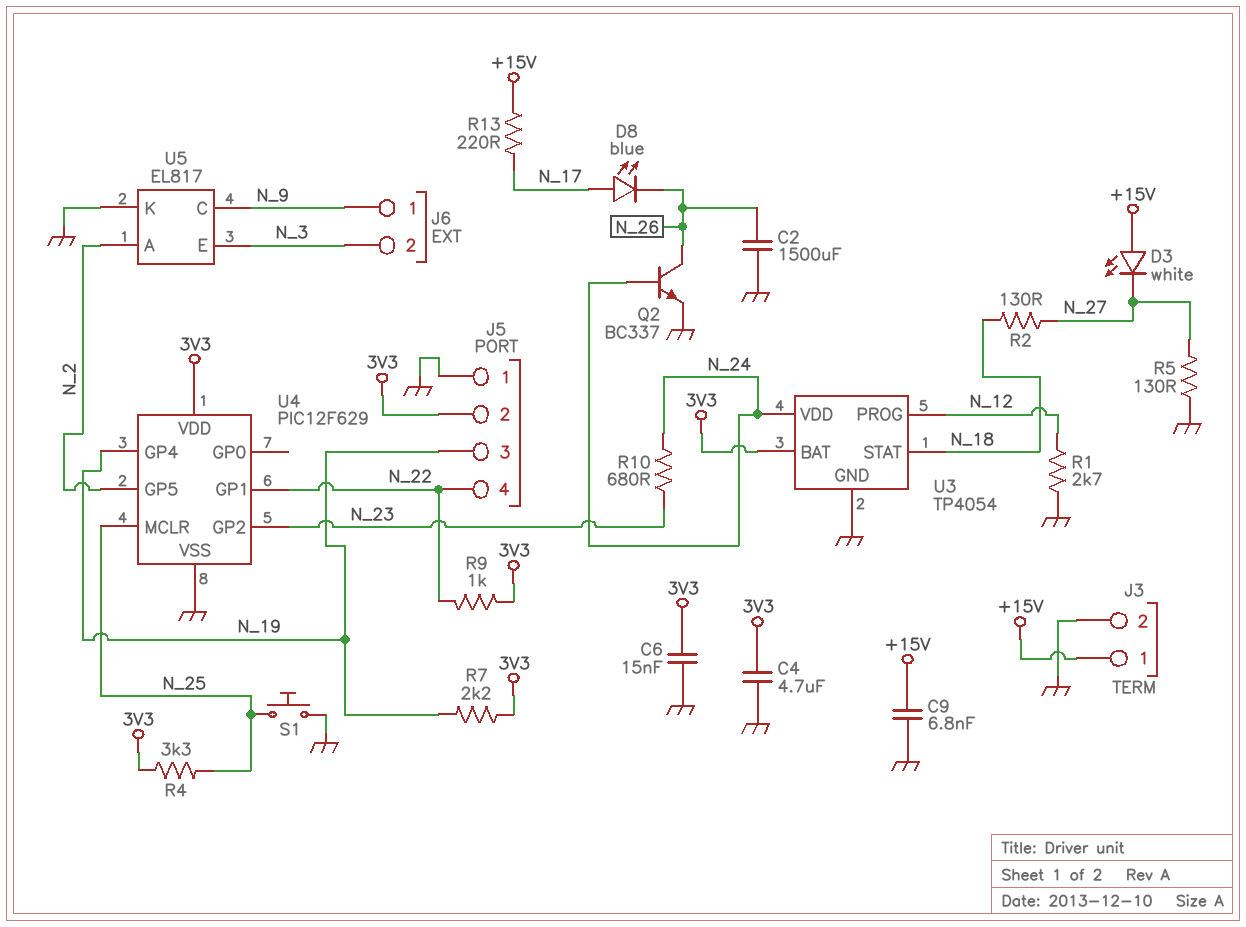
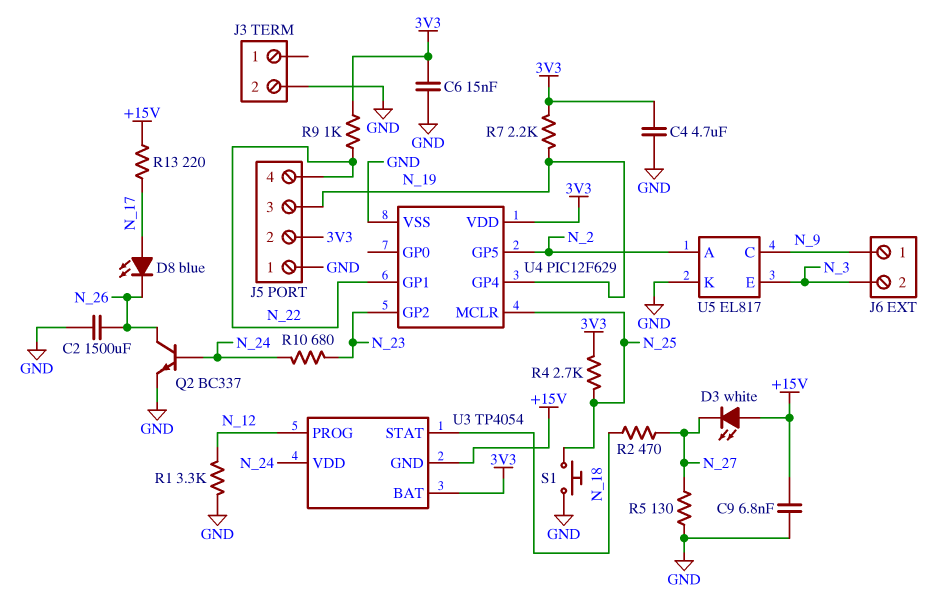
J3 pin 1: +15V -> none
R1: 2.7k (GND, N_12) -> 3.3k (GND, N_12)
R2: 130 (N_18, N_27) -> 470 (N_18, N_27)
R4: 3.3k (3V3, N_25) -> 2.7k (3V3, N_25)
U3 pin GND: GND -> +15V

